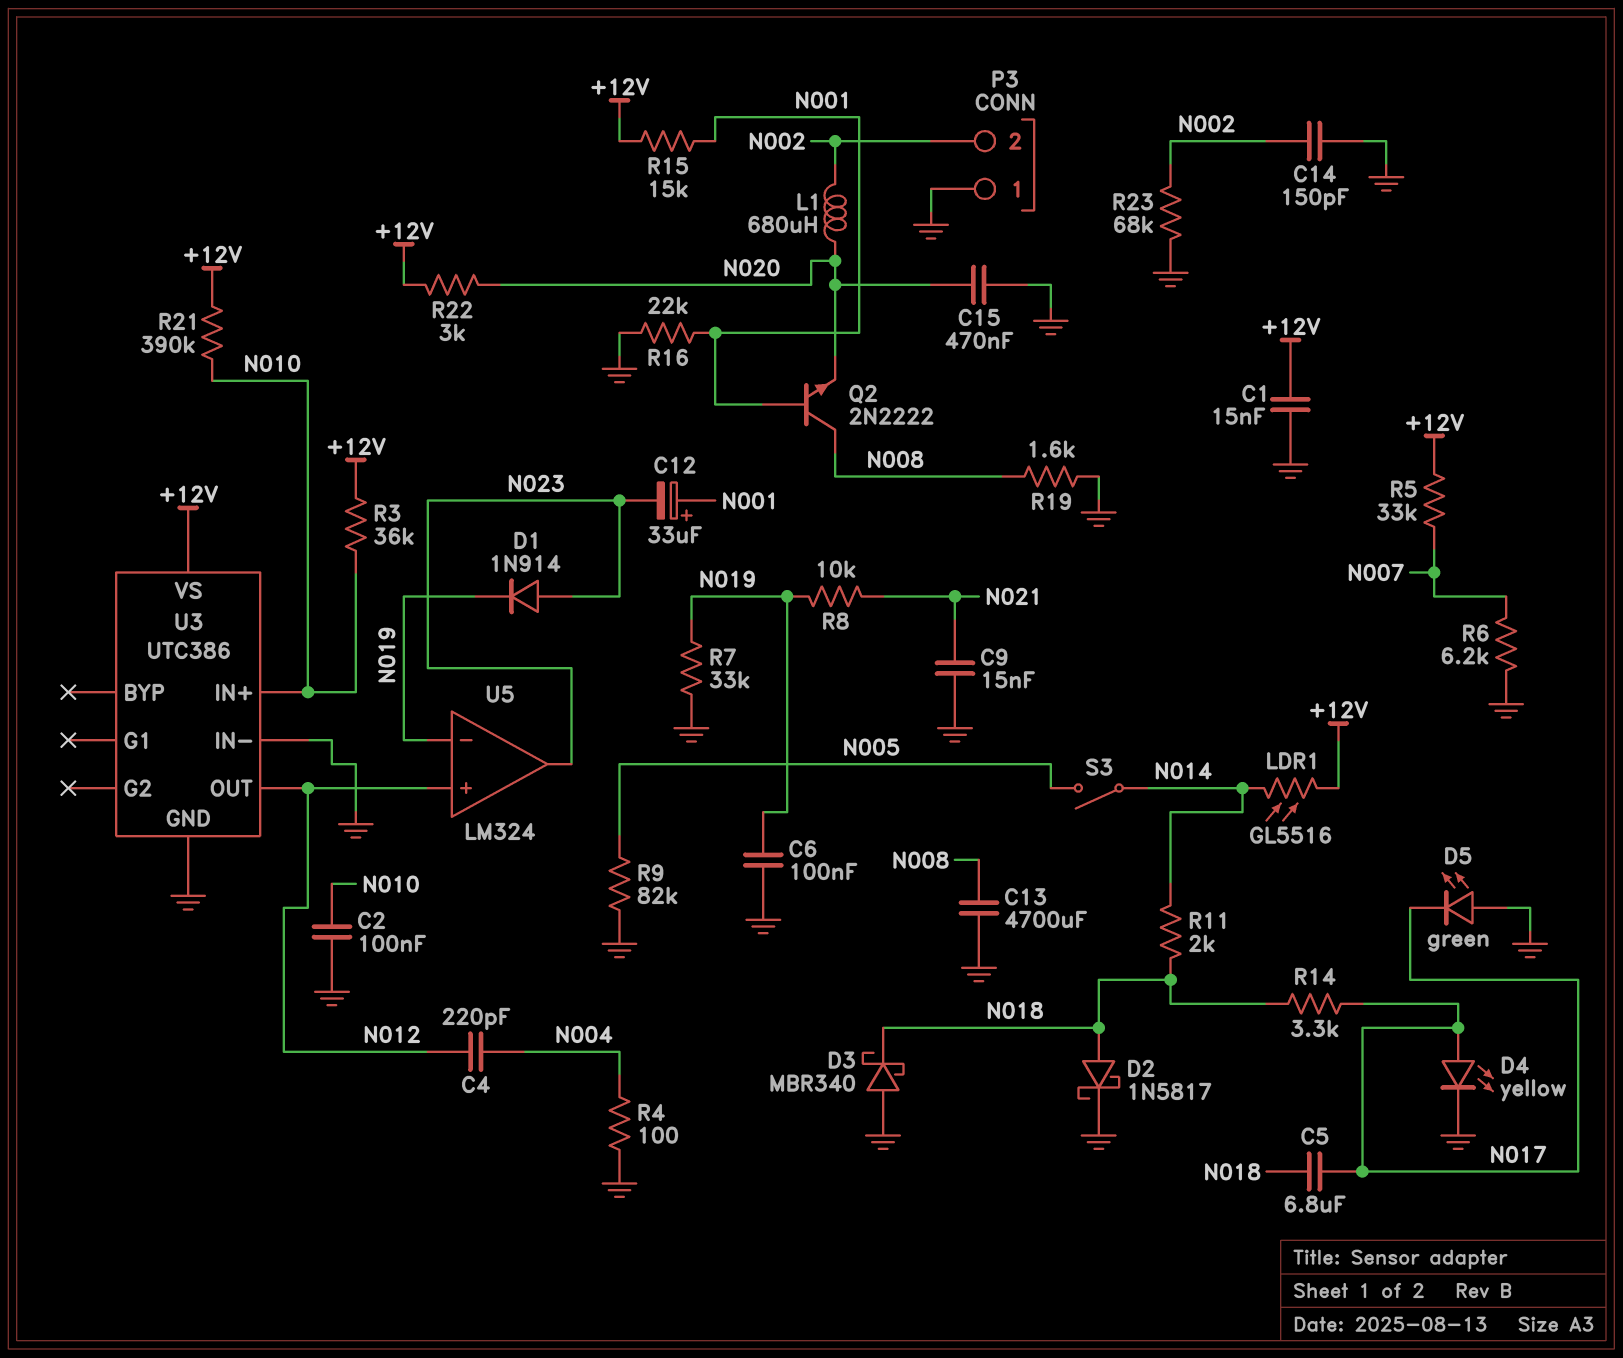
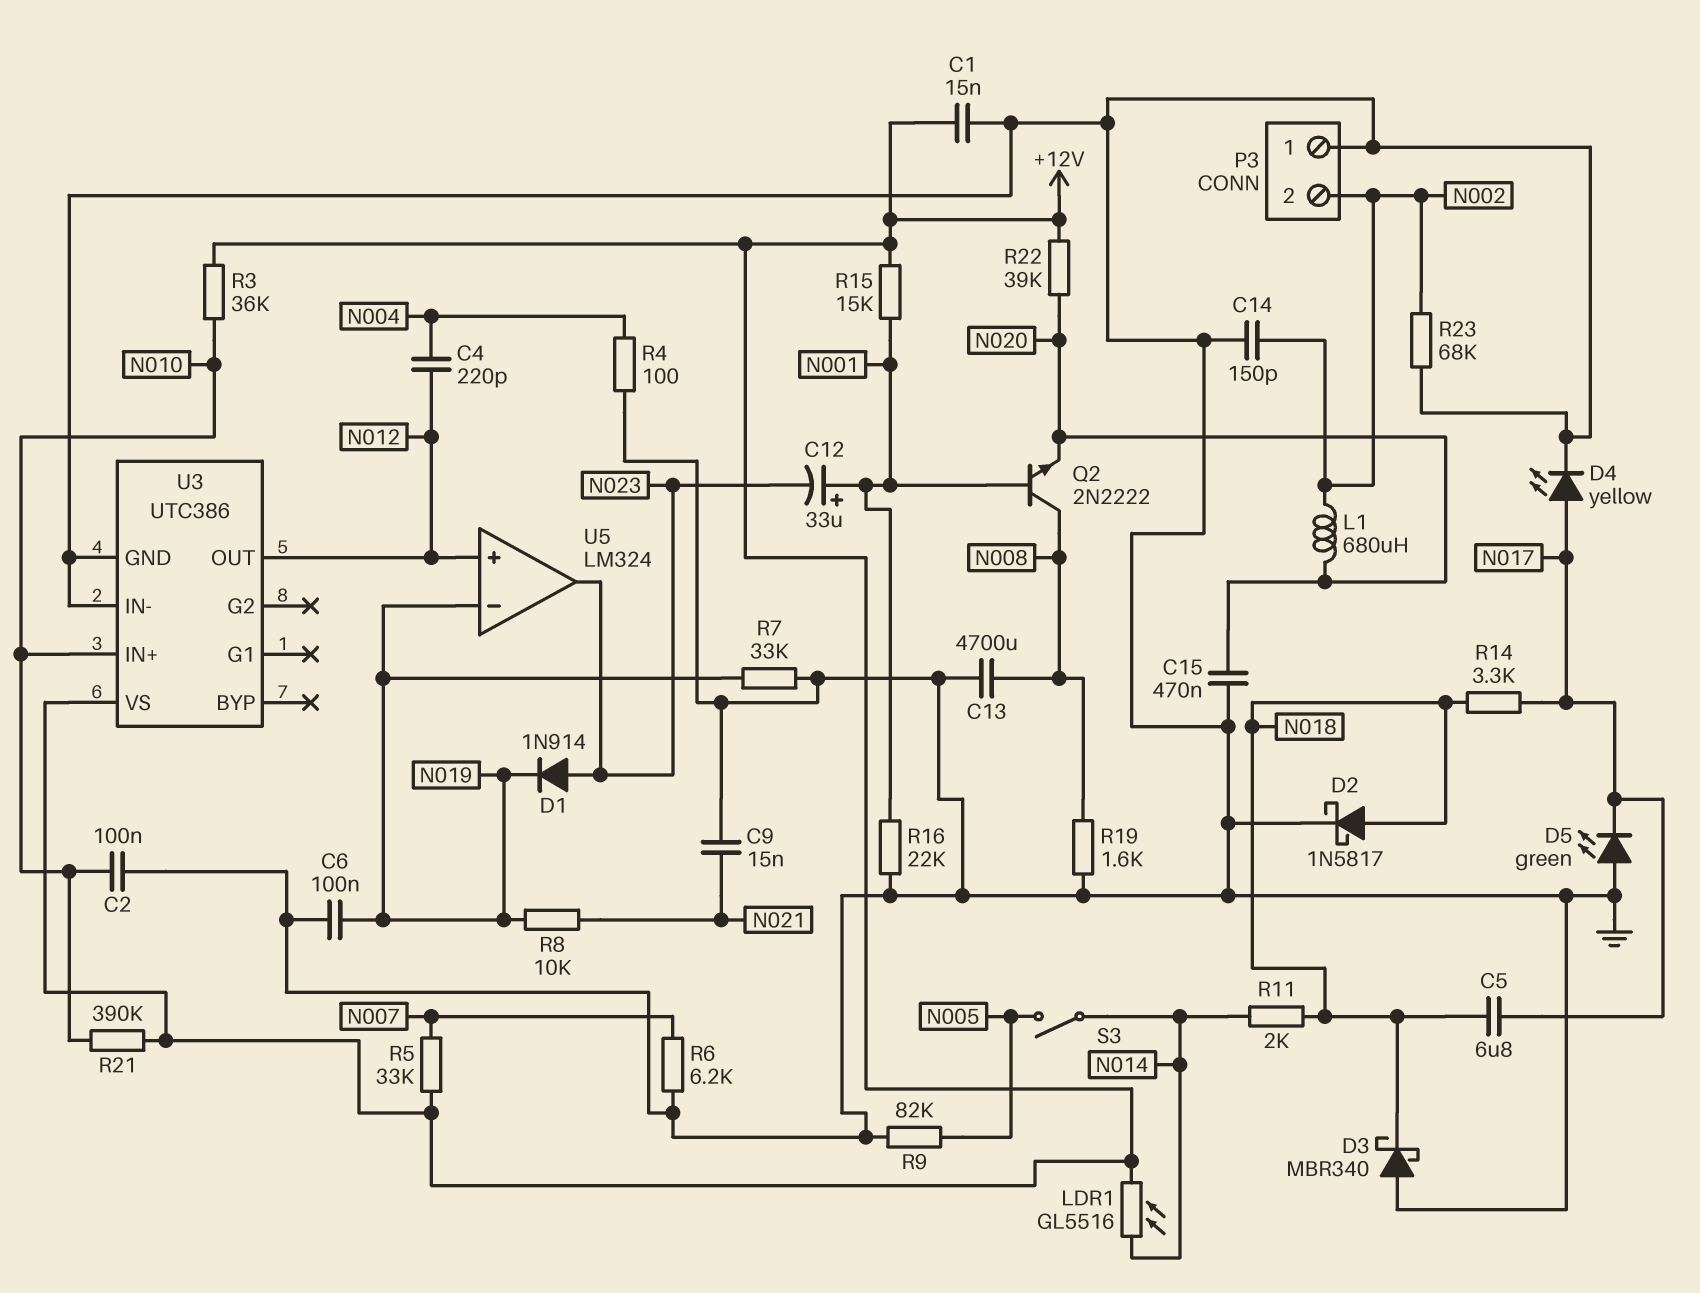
R22: 3k (+12V, N020) -> 39k (+12V, N020)

